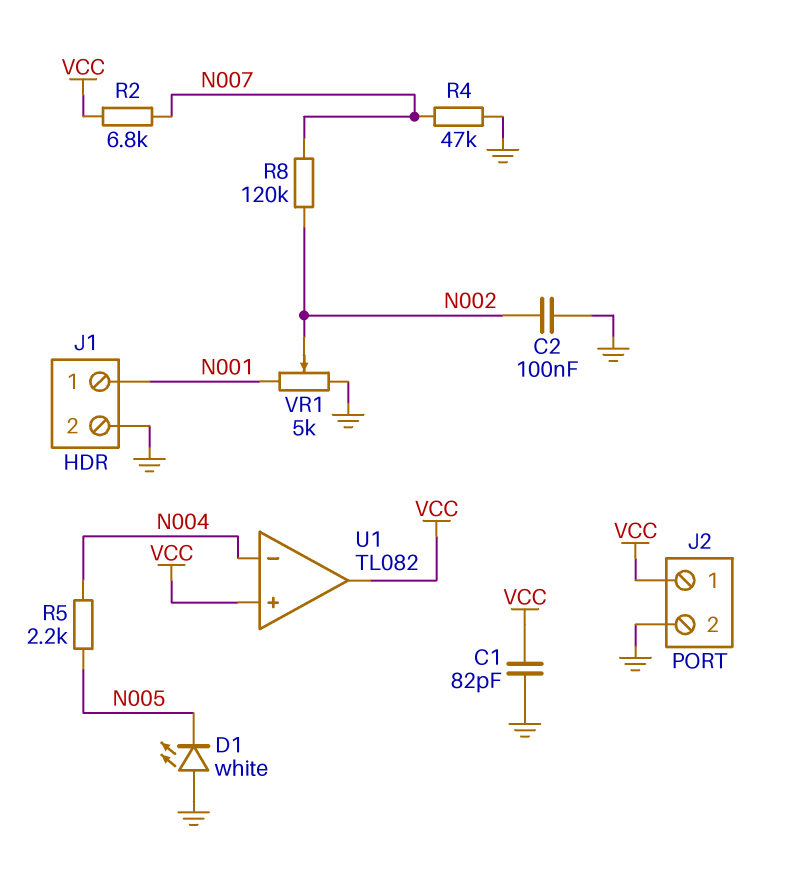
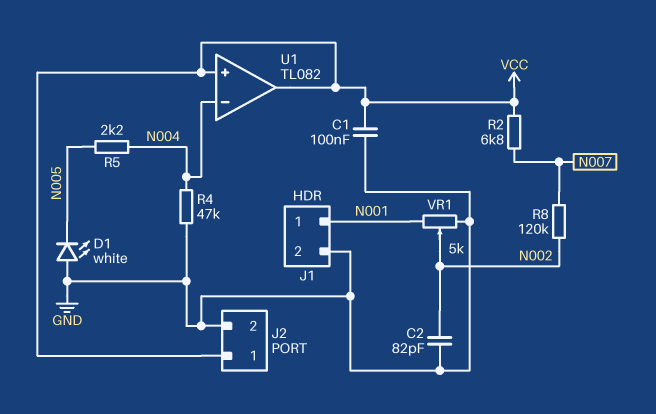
C1: 82pF (GND, VCC) -> 100nF (GND, VCC)
C2: 100nF (GND, N002) -> 82pF (GND, N002)
R4: 47k (GND, N007) -> 47k (GND, N004)

